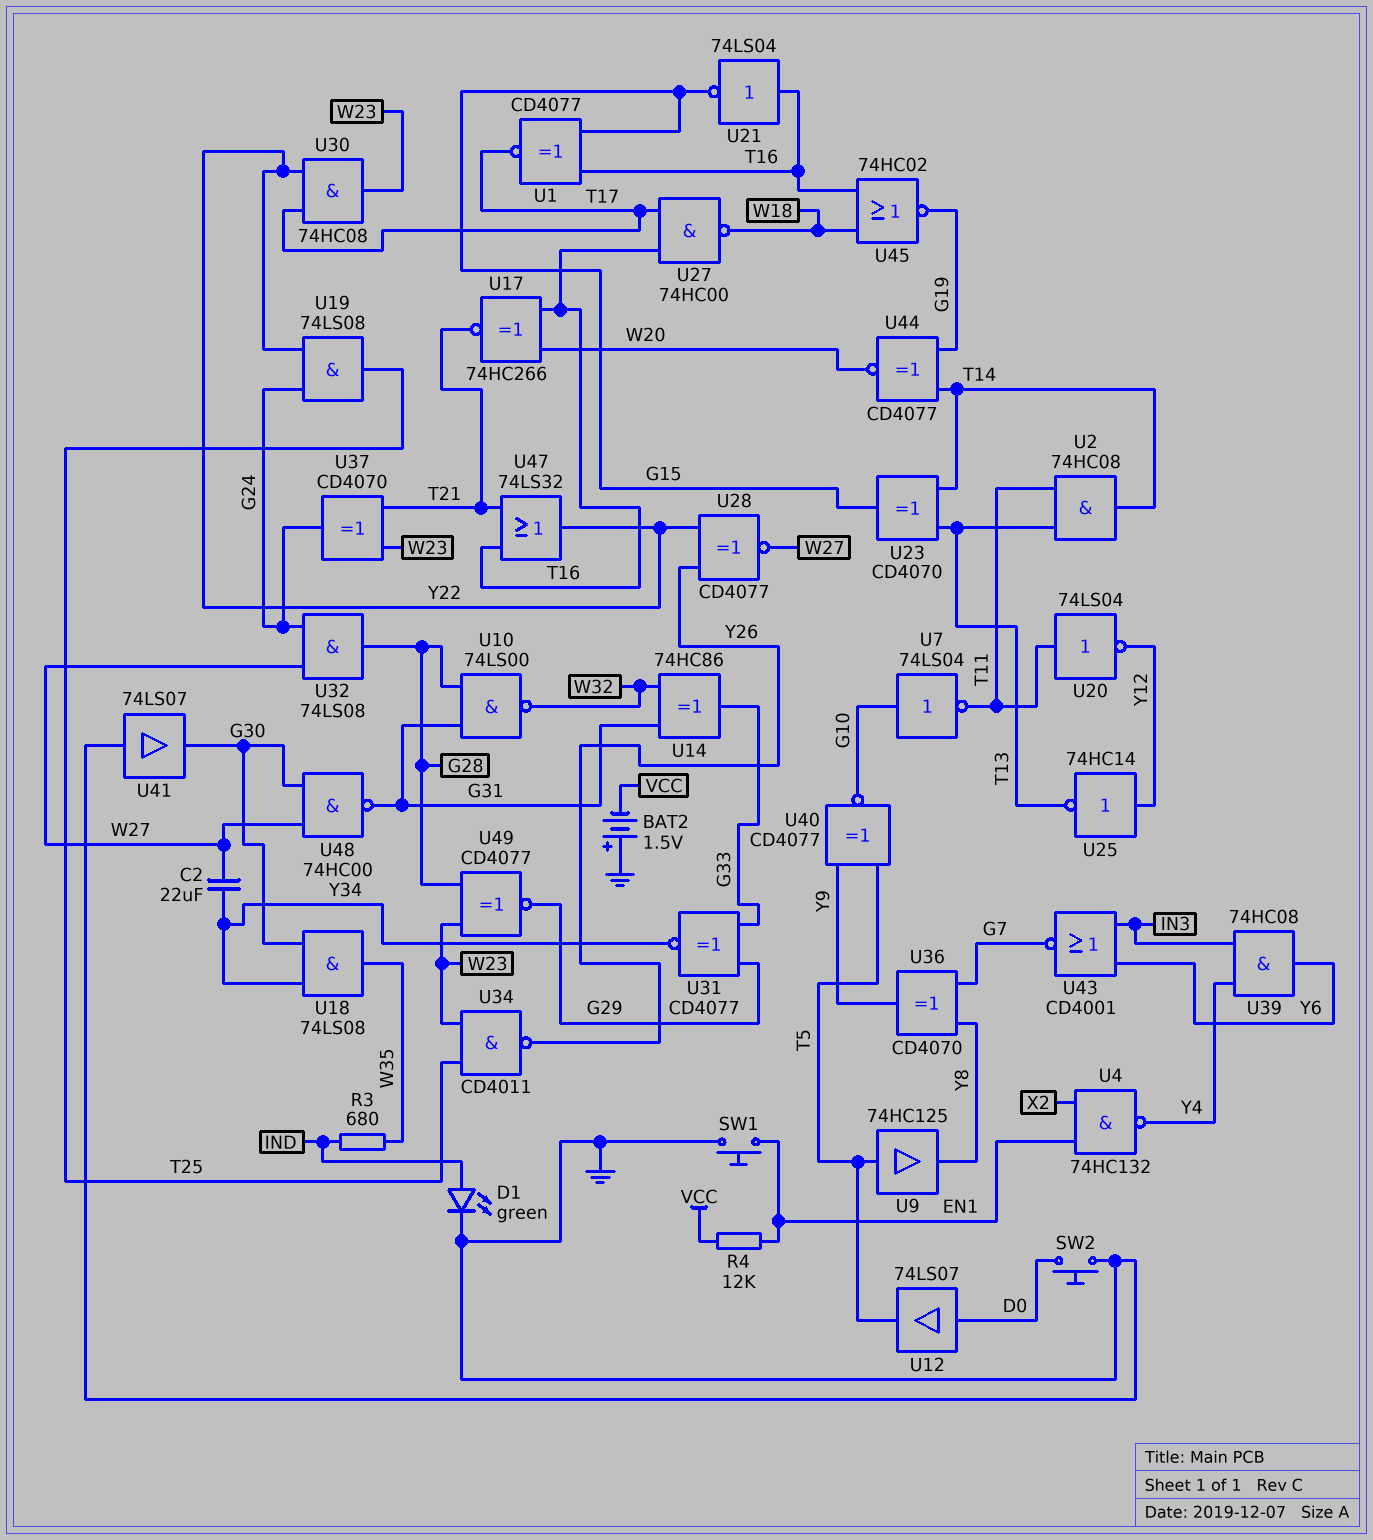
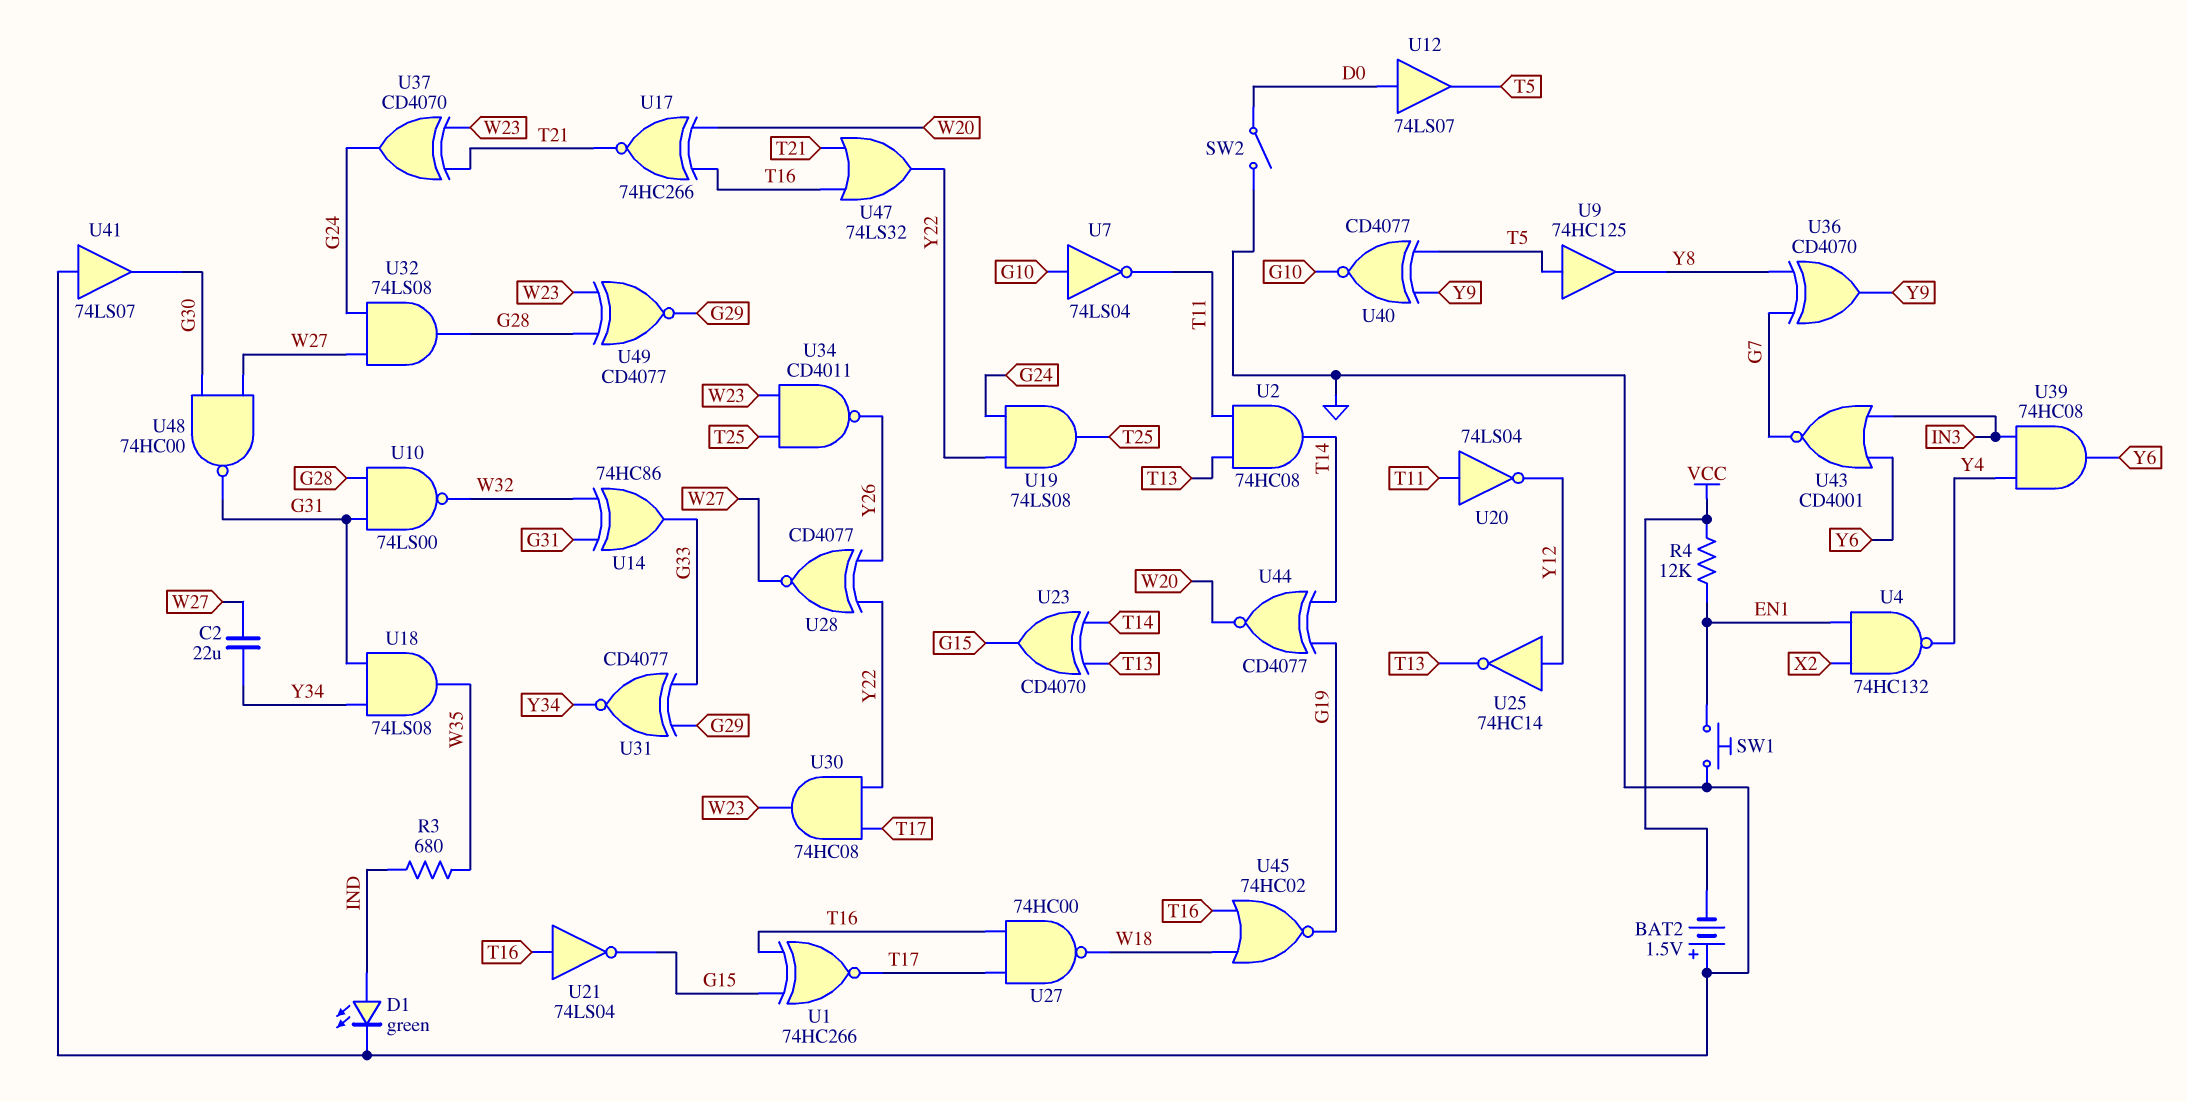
SW2: button (D0, GND) -> switch (D0, GND)
U1: XNOR CD4077 (in G15, in T16, out T17) -> XNOR 74HC266 (in G15, in T16, out T17)
U18: AND 74LS08 (in G30, in Y34, out W35) -> AND 74LS08 (in G31, in Y34, out W35)

